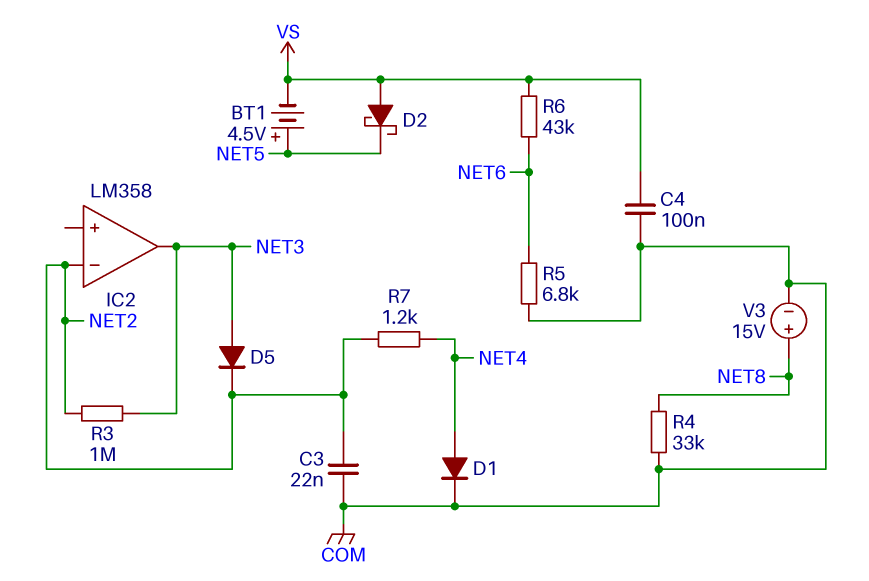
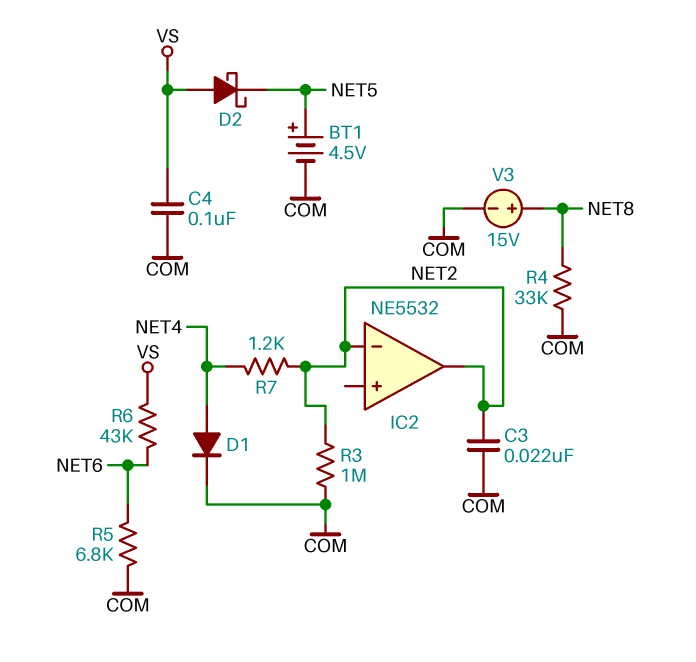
BT1: 4.5V (plus NET5, minus VS) -> 4.5V (plus NET5, minus COM)
D5: diode (A NET3, K NET2) -> none
IC2: LM358 -> NE5532
IC2 pin out: NET3 -> NET2
R3: 1M (NET2, NET3) -> 1M (COM, NET2)

